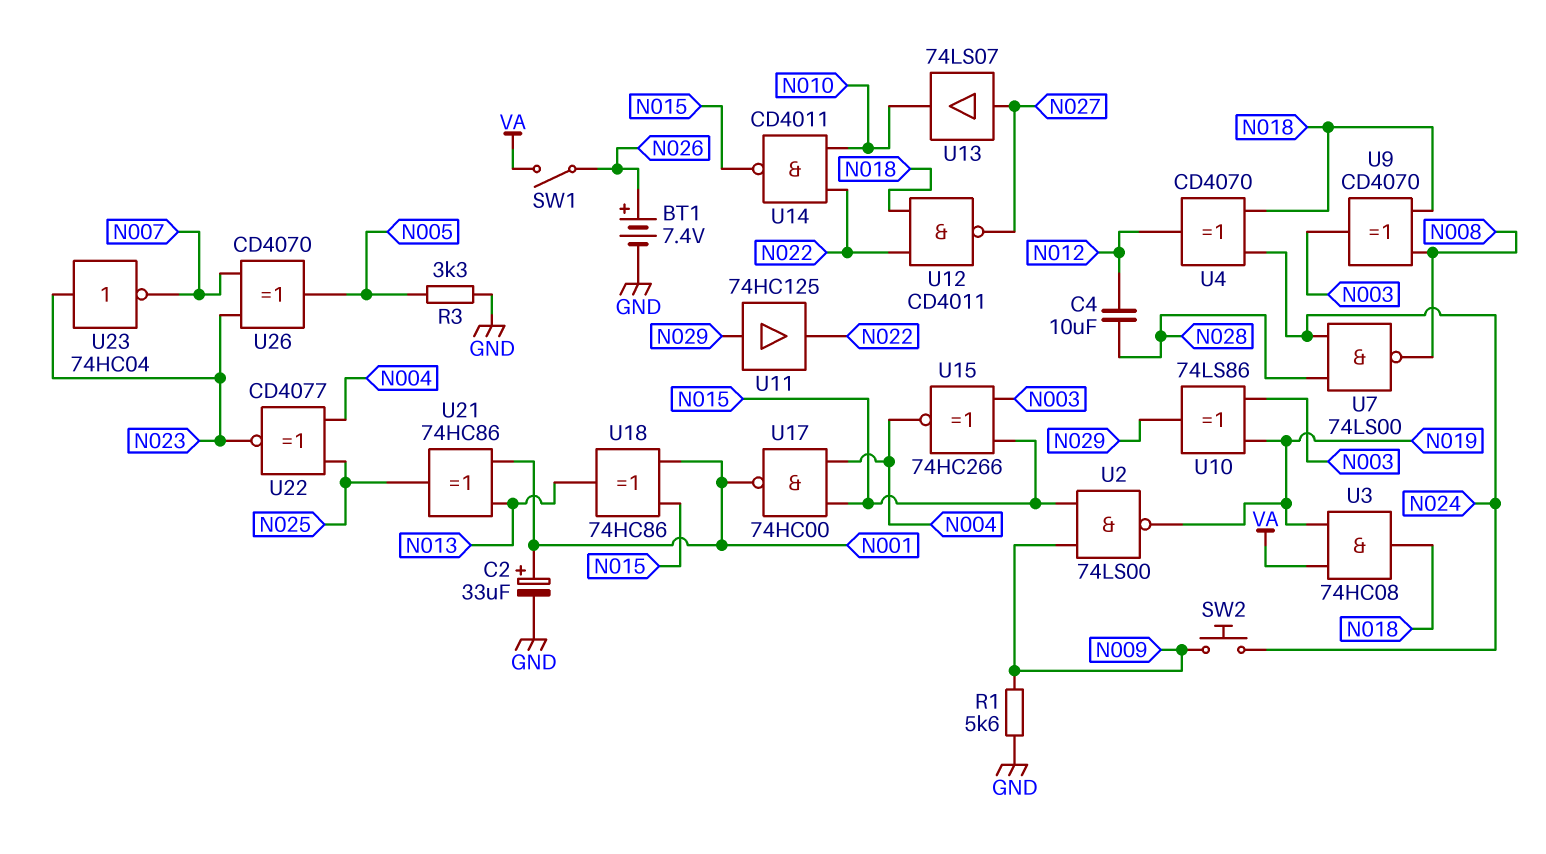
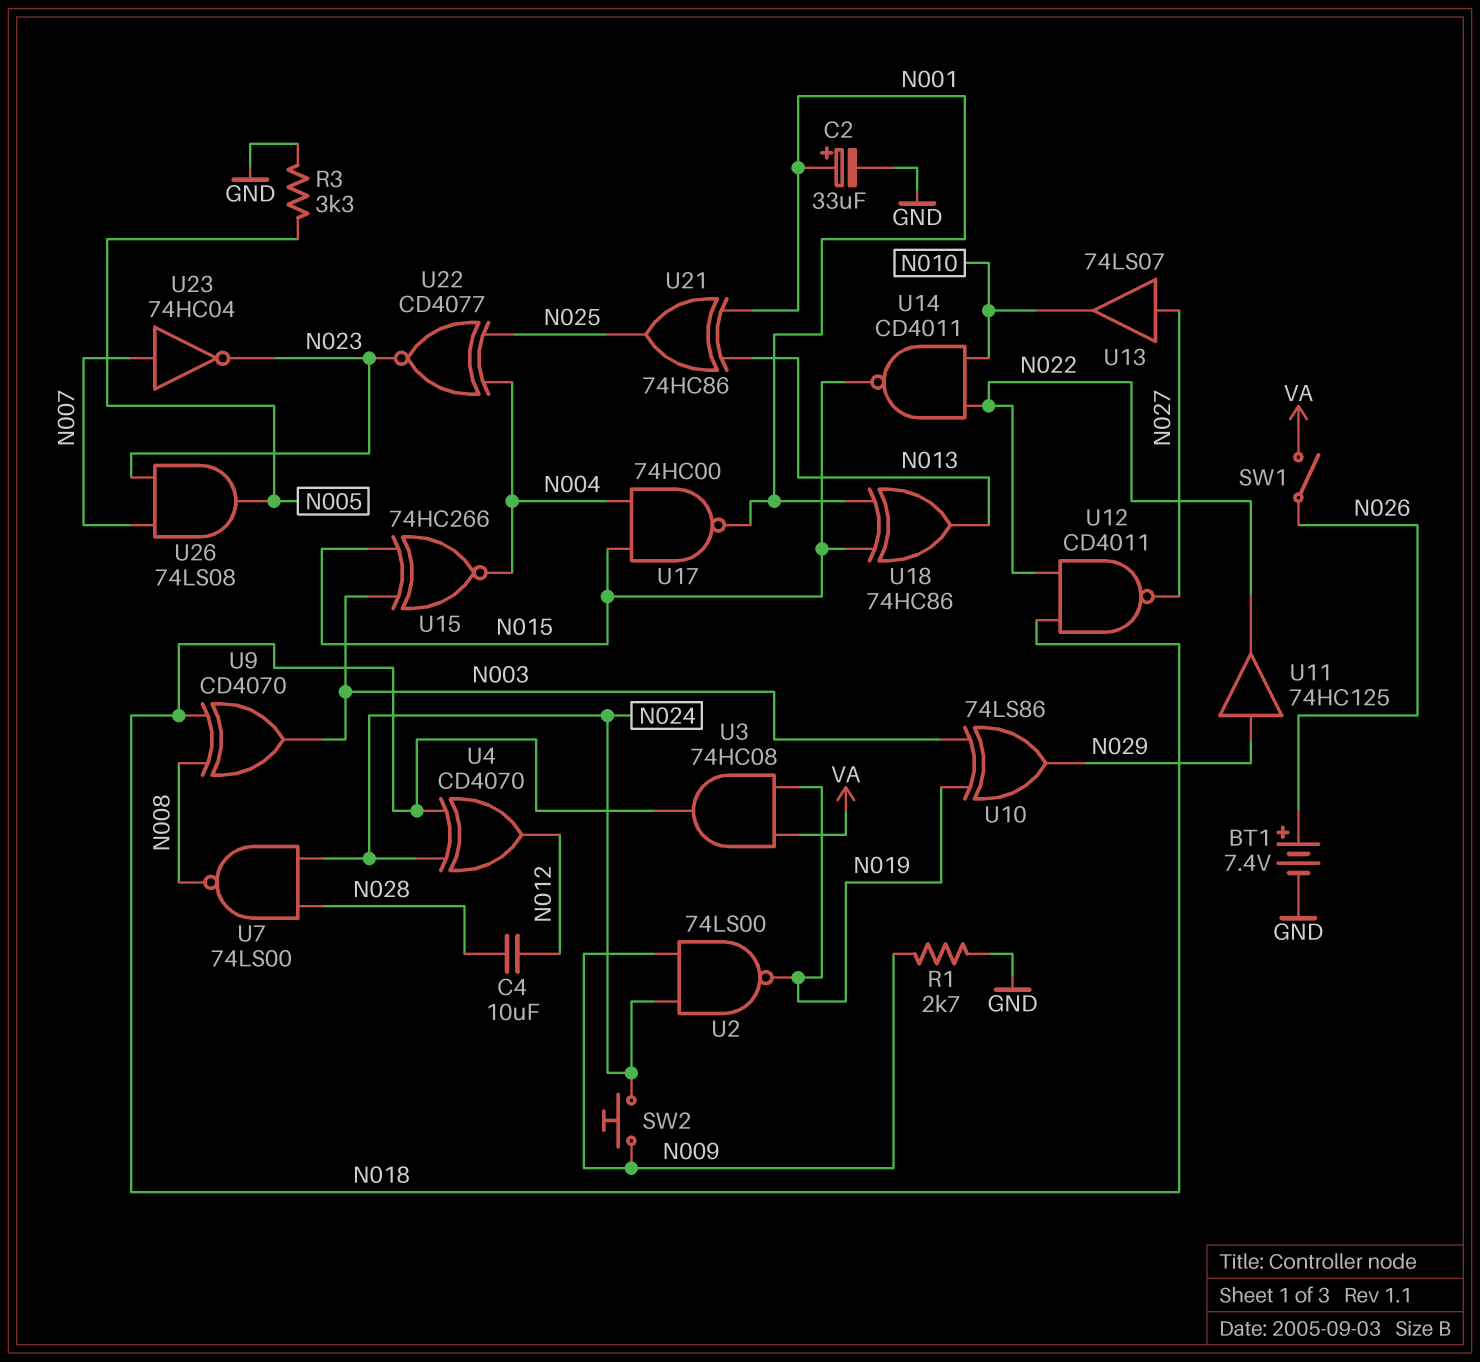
R1: 5.6k (GND, N009) -> 2.7k (GND, N009)
U2: NAND 74LS00 (in N009, in N015, out N019) -> NAND 74LS00 (in N009, in N024, out N019)
U23: NOT 74HC04 (in N023, out N007) -> NOT 74HC04 (in N007, out N023)
U26: XOR CD4070 (in N007, in N023, out N005) -> AND 74LS08 (in N007, in N023, out N005)

